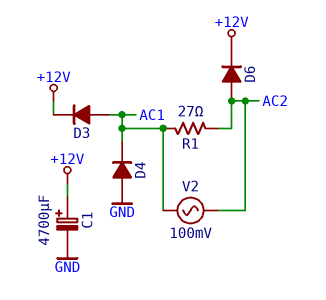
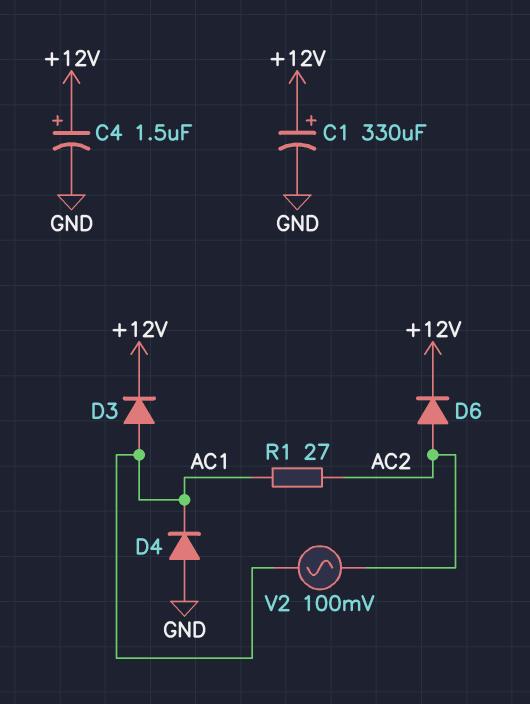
C1: 4700uF (plus +12V, minus GND) -> 330uF (plus +12V, minus GND)
C4: none -> 1.5uF (plus +12V, minus GND)

